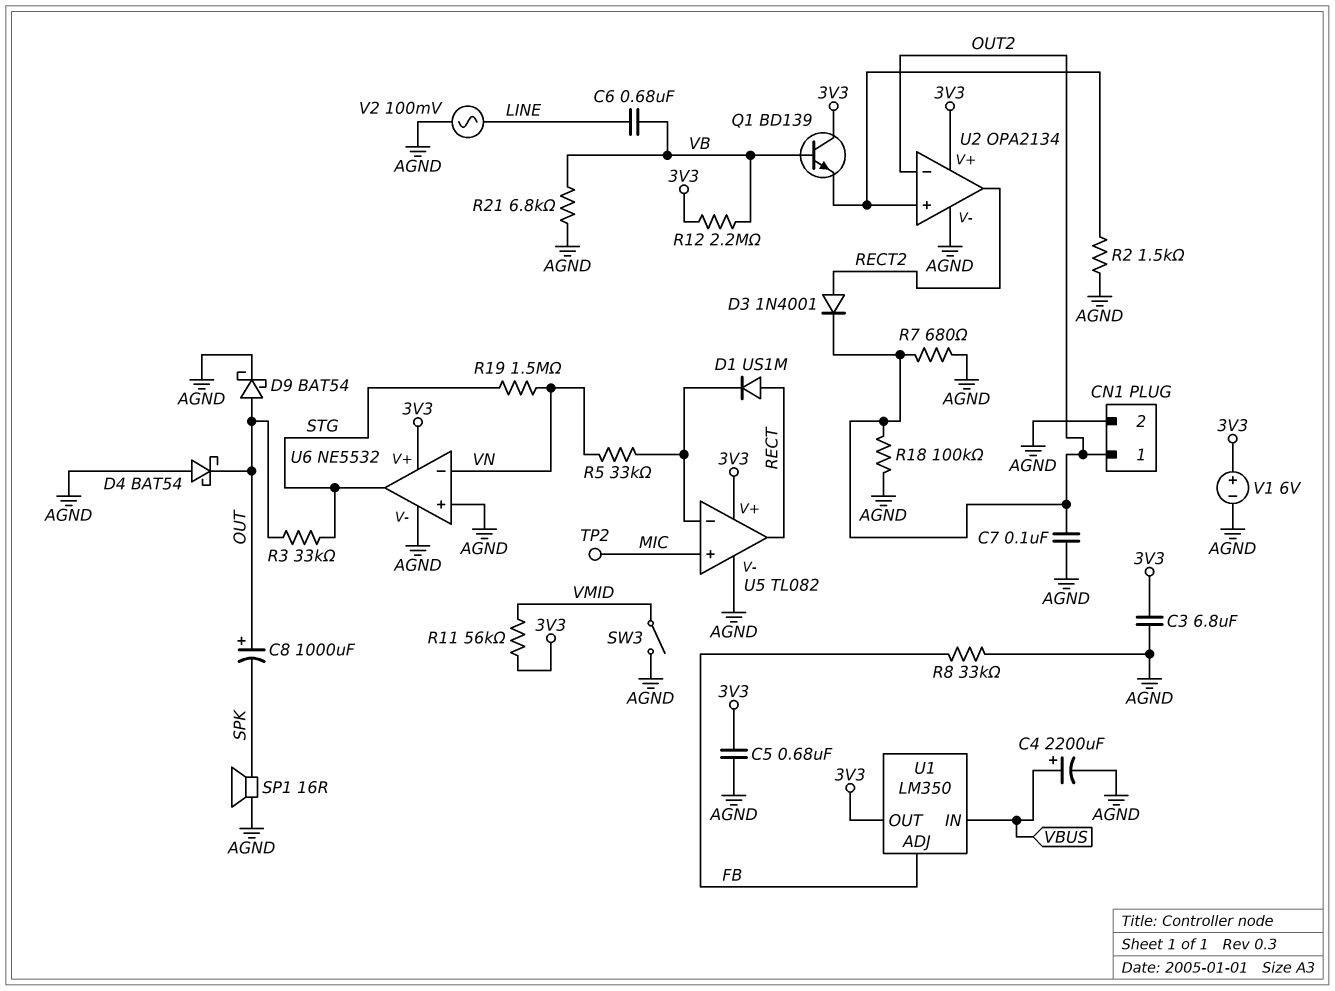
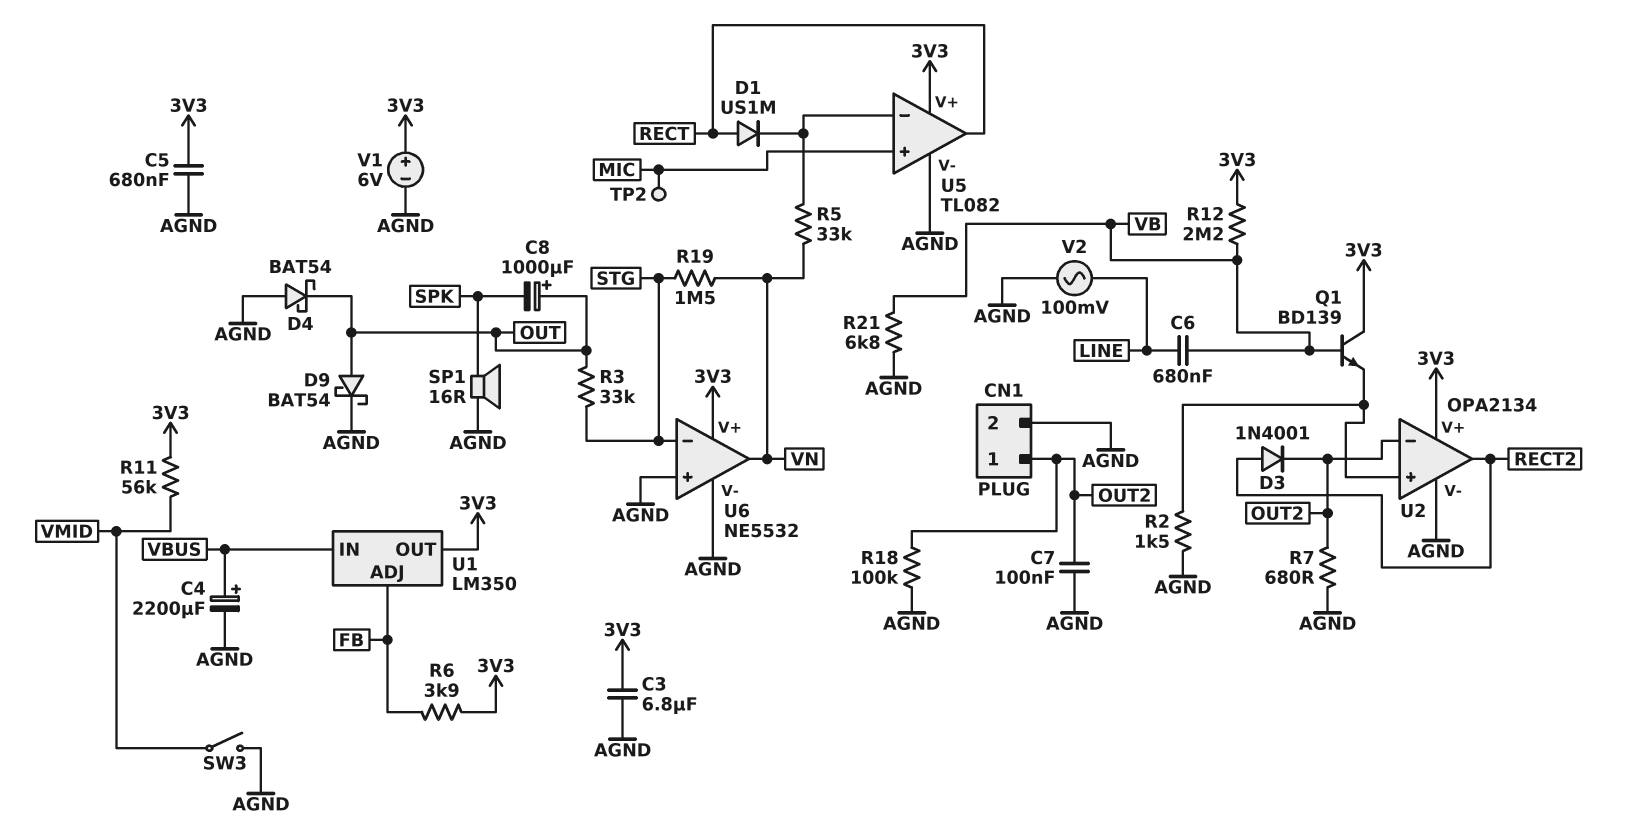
R6: none -> 3.9k (3V3, FB)
R8: 33k (AGND, FB) -> none
U6 pin in-: VN -> STG
U6 pin out: STG -> VN

